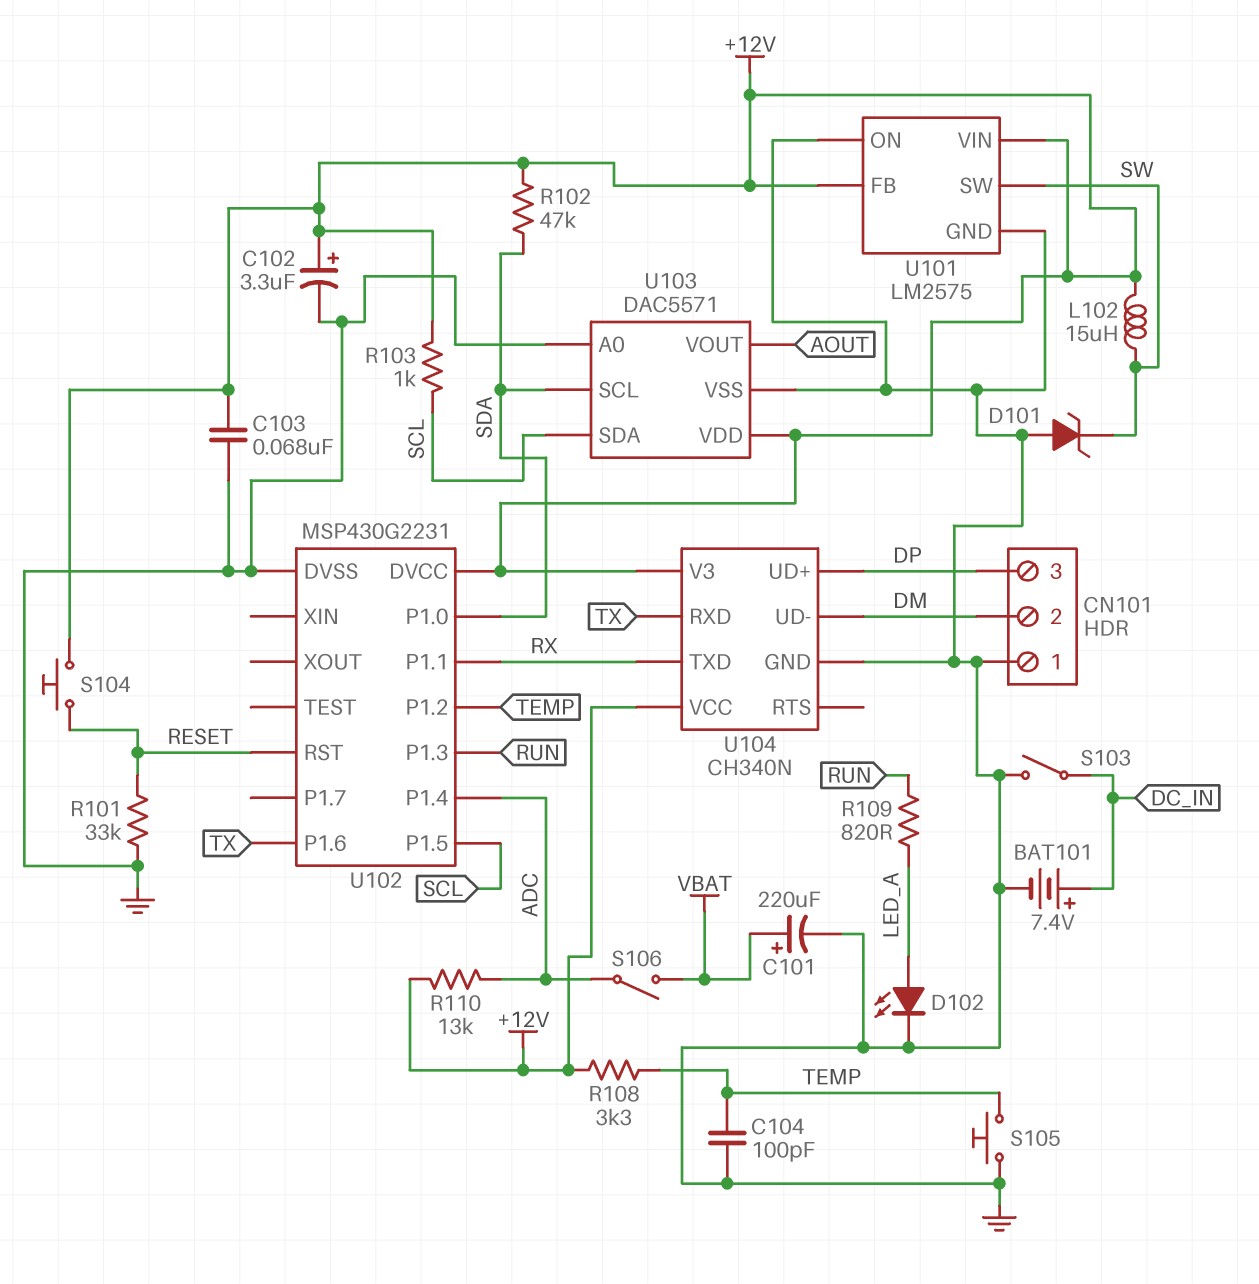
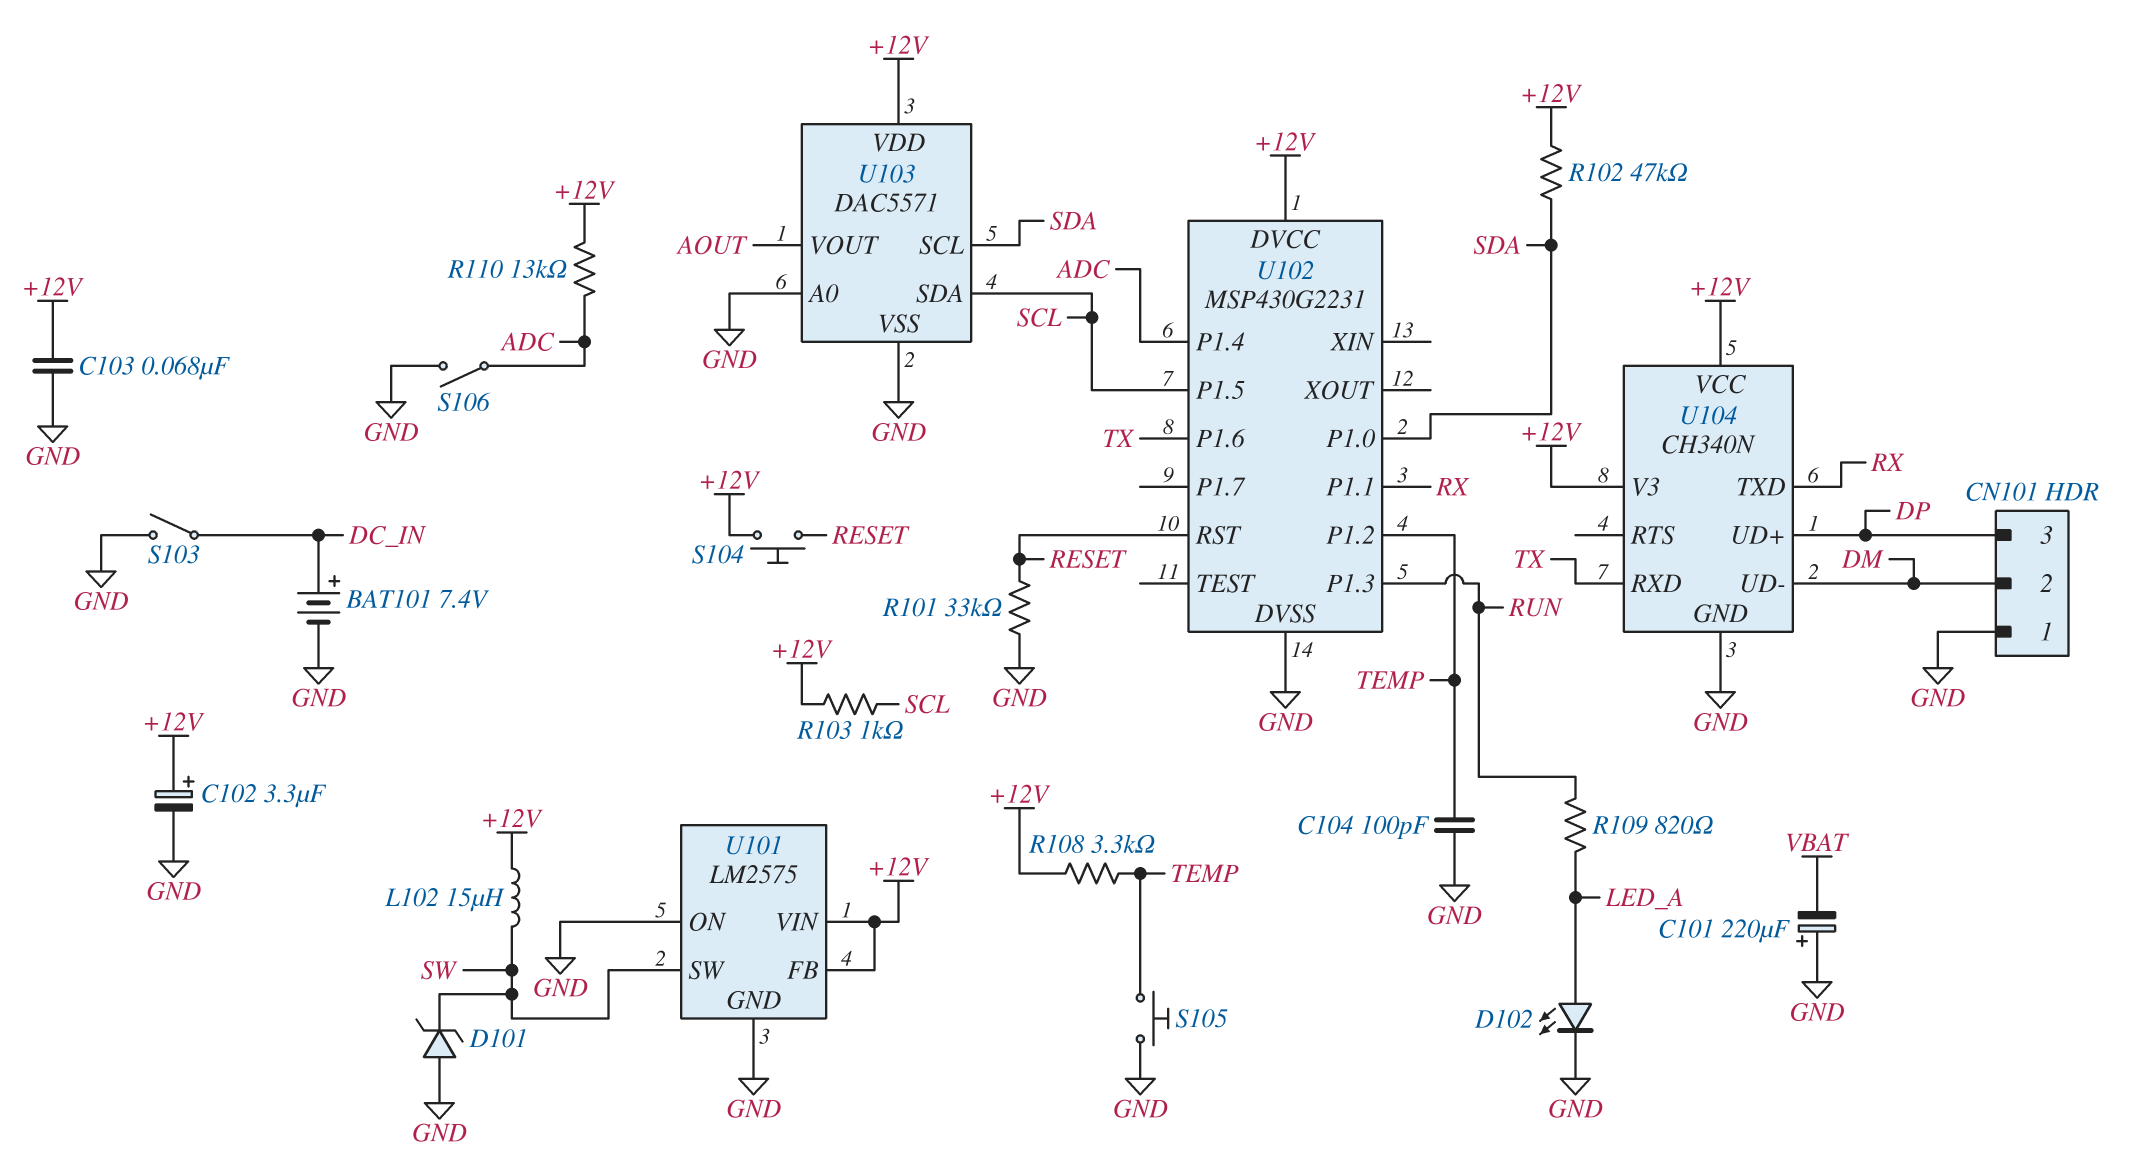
C101: 220uF (plus VBAT, minus GND) -> 220uF (plus GND, minus VBAT)
S106: switch (ADC, VBAT) -> switch (ADC, GND)

